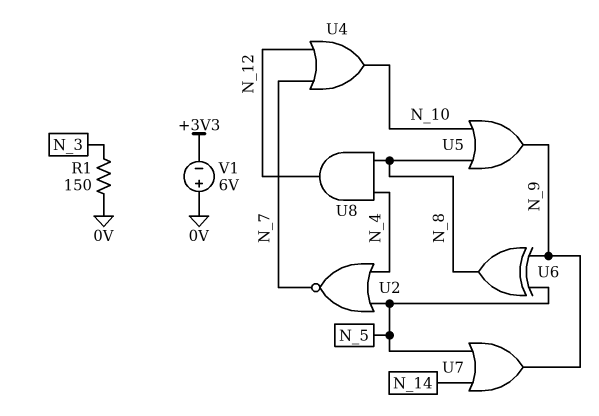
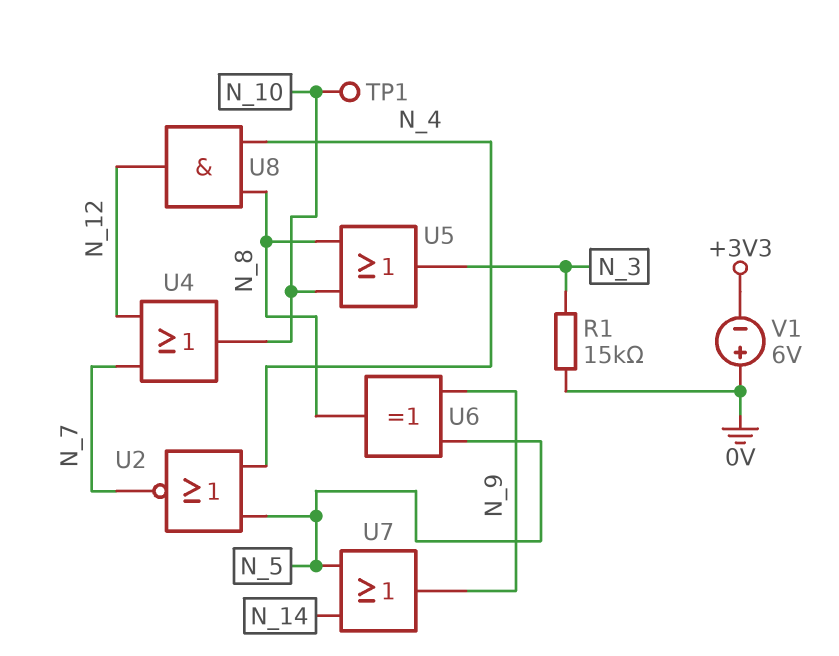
R1: 150 (0V, N_3) -> 15k (0V, N_3)
TP1: none -> test point (N_10)
U5: OR (in N_8, in N_10, out N_9) -> OR (in N_8, in N_10, out N_3)

